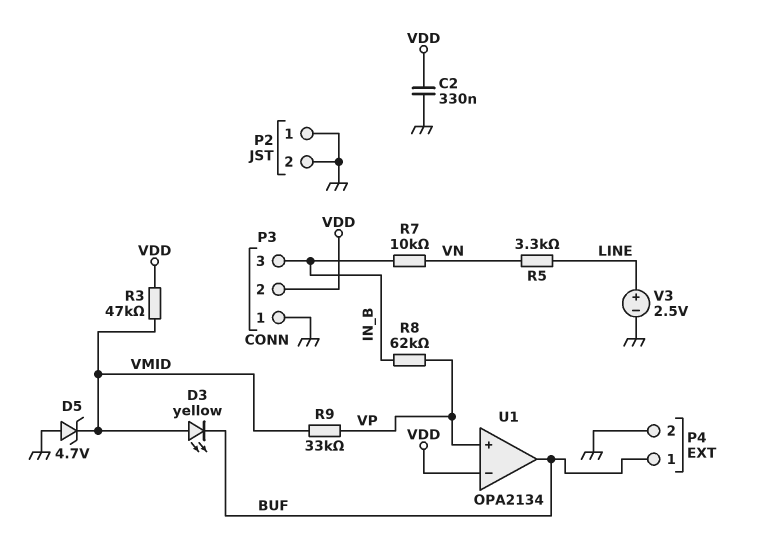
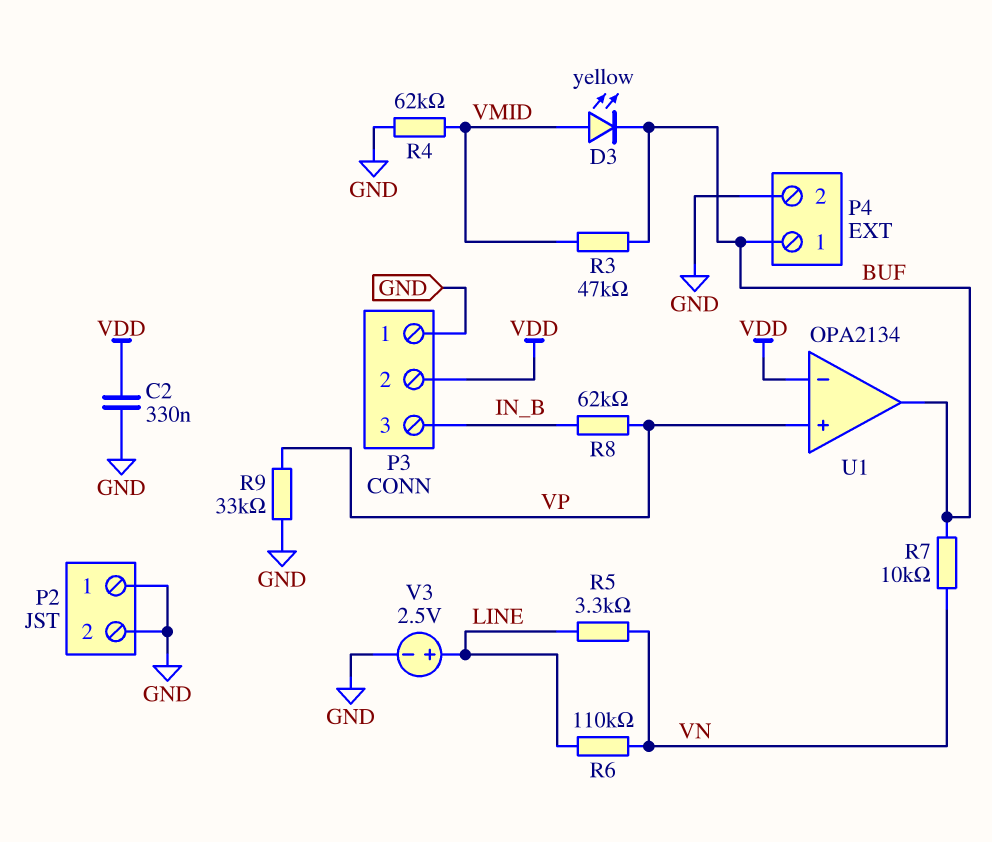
D5: zener 4.7V (A GND, K VMID) -> none
R3: 47k (VDD, VMID) -> 47k (BUF, VMID)
R4: none -> 62k (GND, VMID)
R6: none -> 110k (LINE, VN)
R7: 10k (IN_B, VN) -> 10k (BUF, VN)
R9: 33k (VMID, VP) -> 33k (GND, VP)

